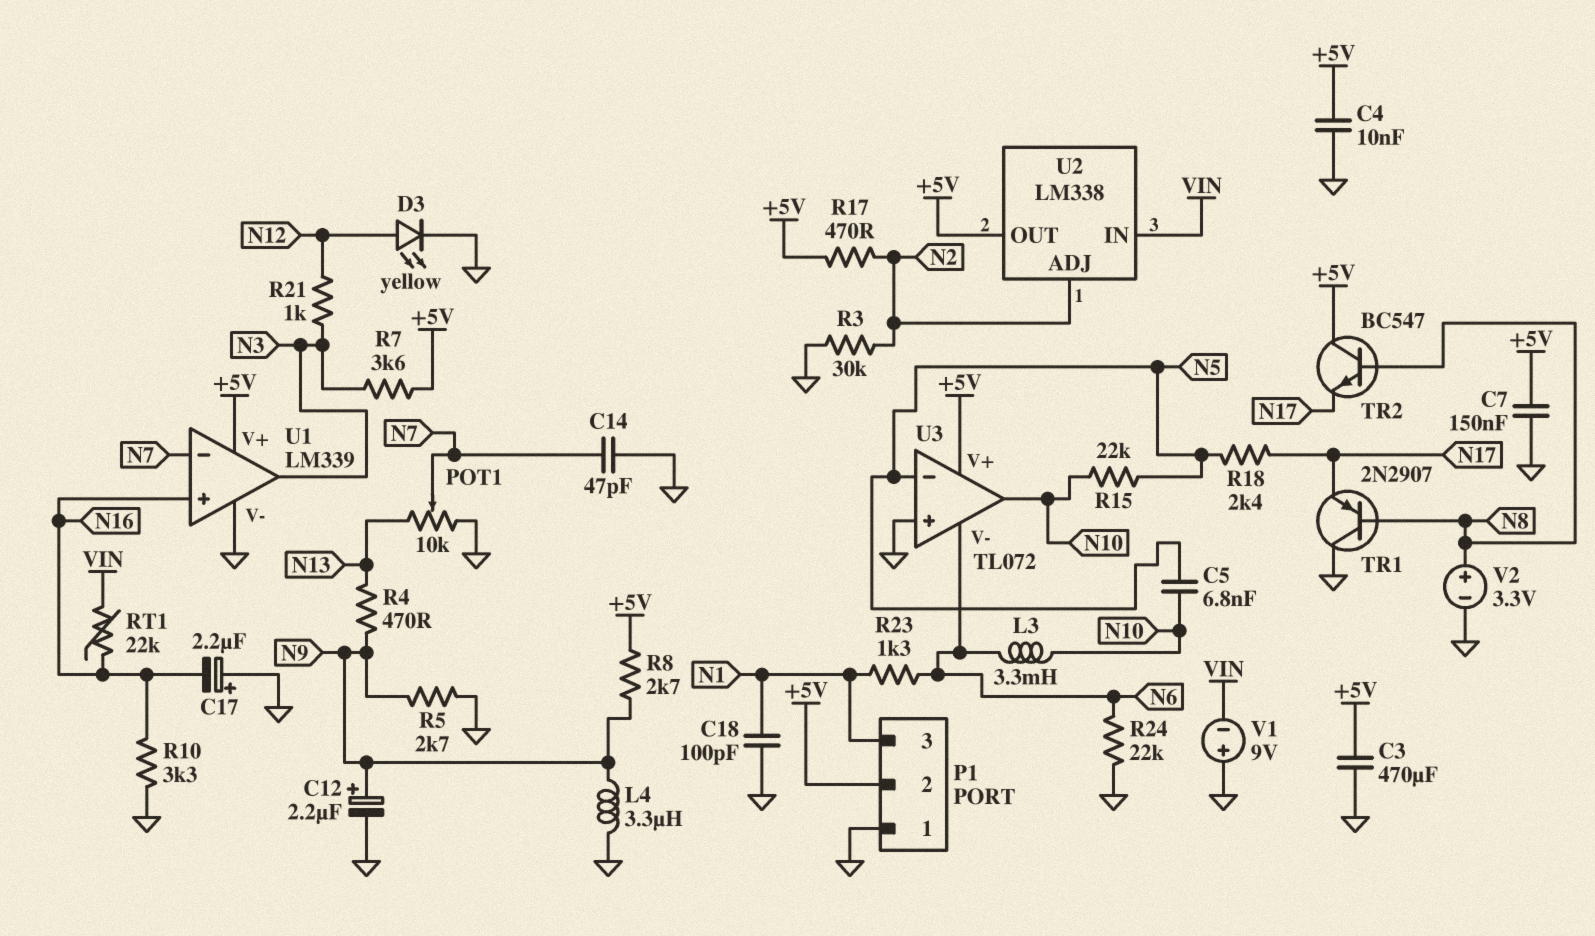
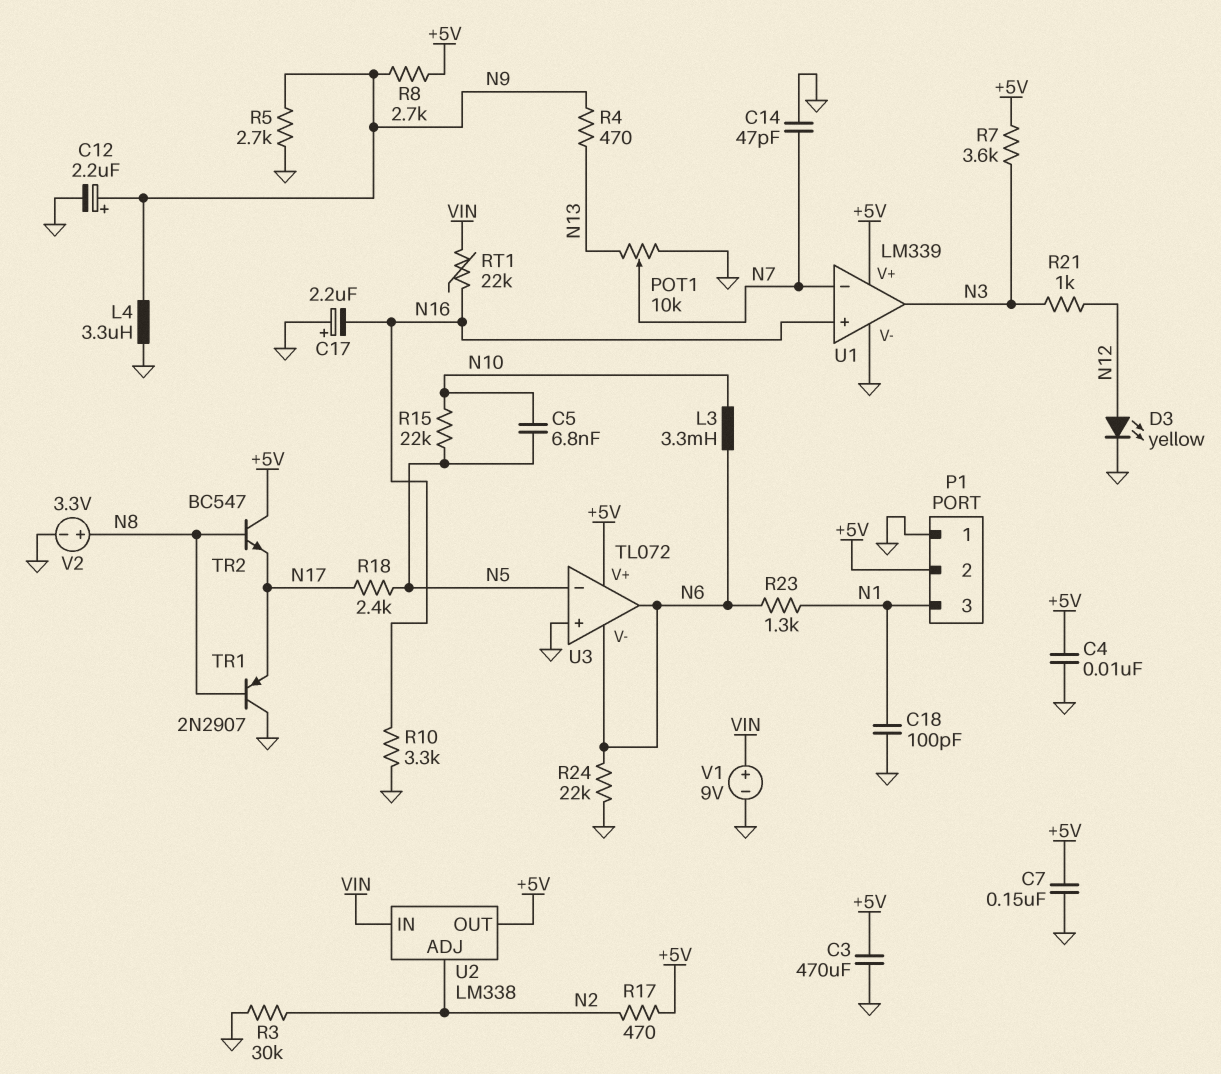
U3 pin out: N10 -> N6
V1: 9V (plus GND, minus VIN) -> 9V (plus VIN, minus GND)

